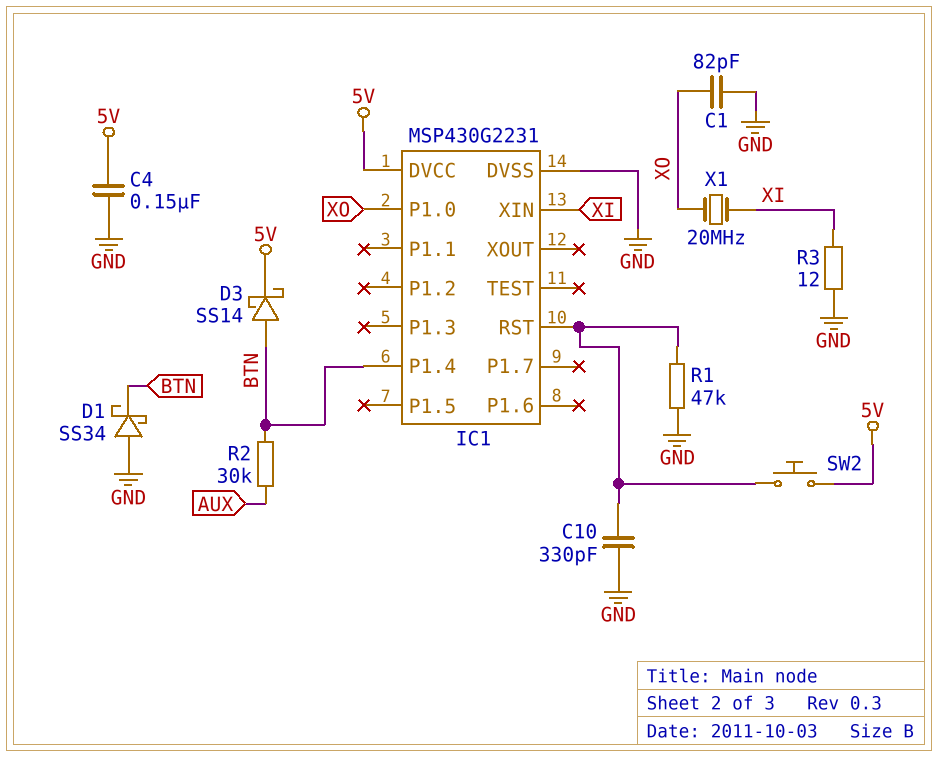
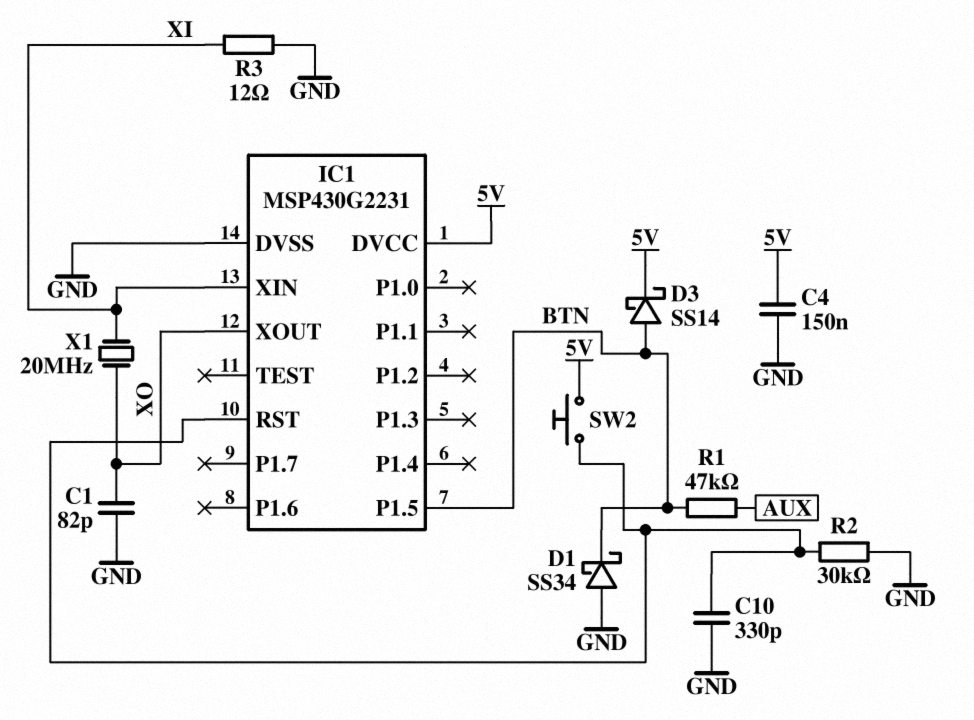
IC1 pin P1.0: XO -> none
IC1 pin P1.4: BTN -> none
IC1 pin P1.5: none -> BTN
IC1 pin XOUT: none -> XO
R1: 47k (GND, IC1/RST) -> 47k (AUX, BTN)
R2: 30k (AUX, BTN) -> 30k (GND, IC1/RST)

